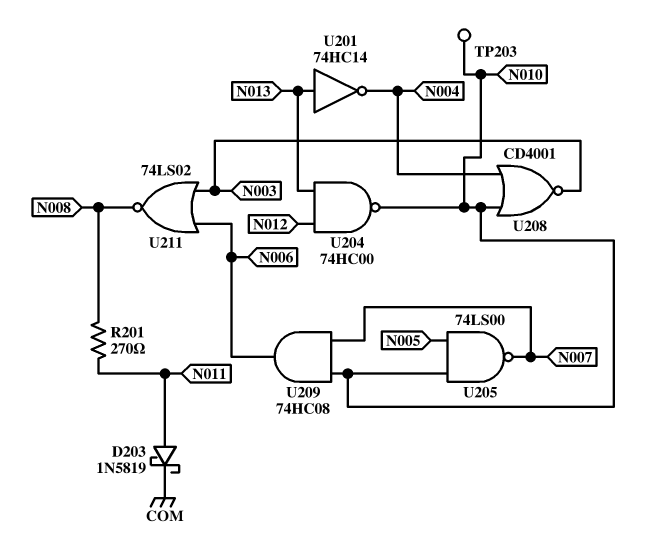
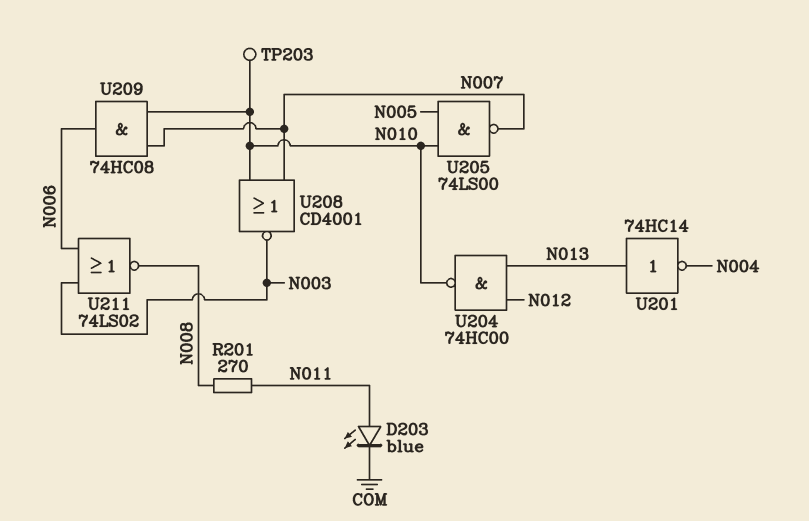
D203: schottky 1N5819 (A N011, K COM) -> LED blue (A N011, K COM)
U208: NOR CD4001 (in N004, in N010, out N003) -> NOR CD4001 (in N007, in N010, out N003)

